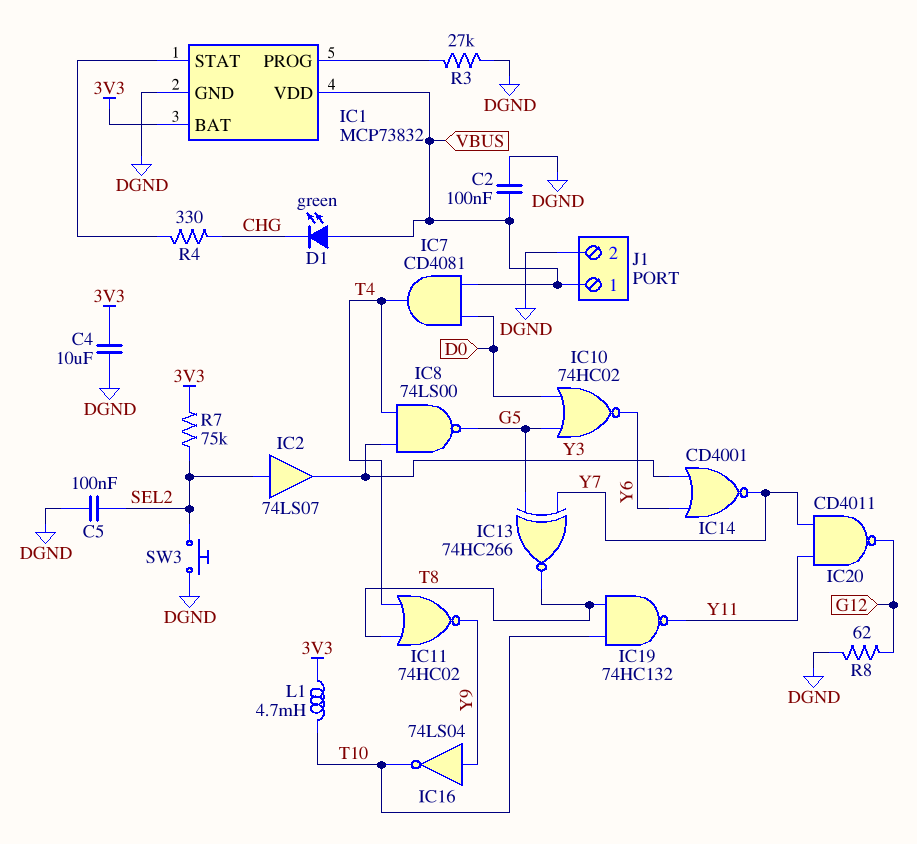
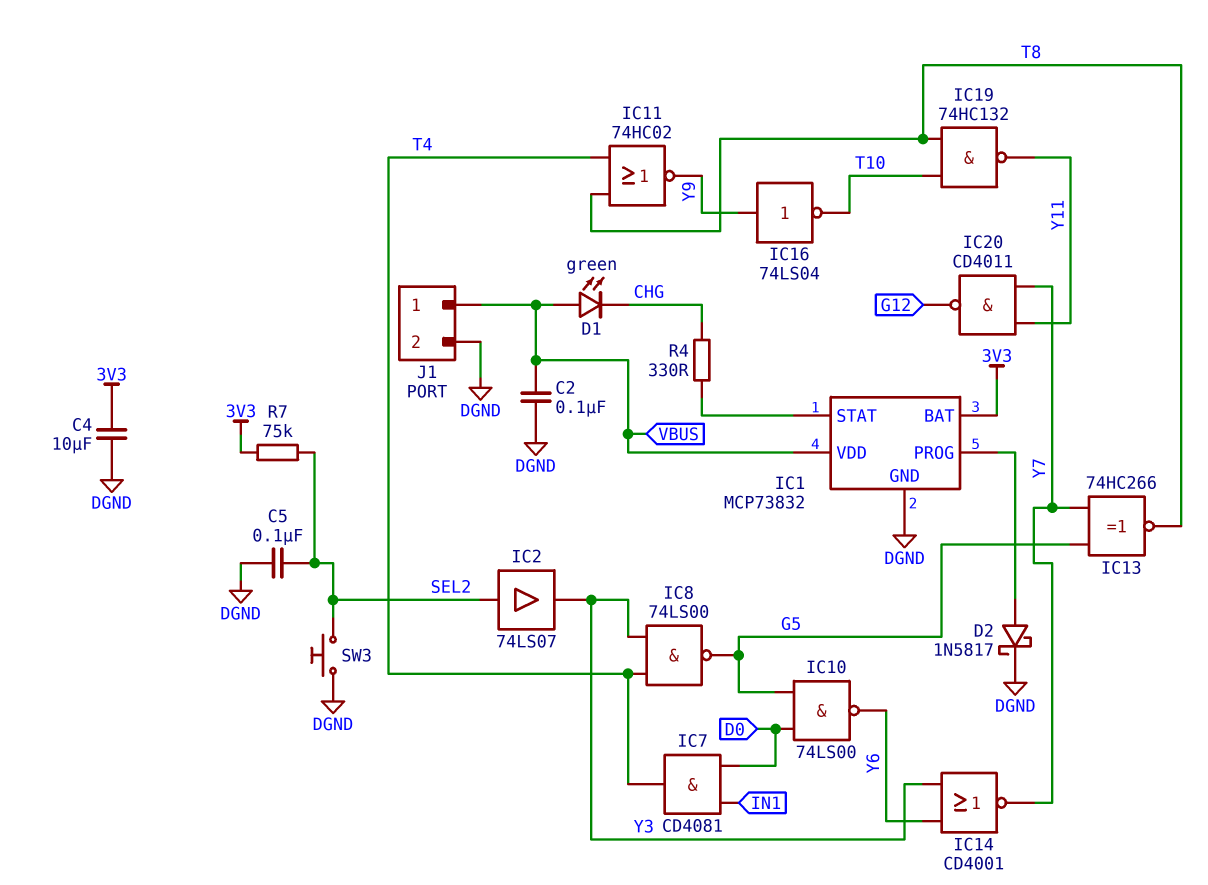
D2: none -> schottky 1N5817 (A IC1/PROG, K DGND)
IC7: AND CD4081 (in D0, in VBUS, out T4) -> AND CD4081 (in D0, in IN1, out T4)
IC10: NOR 74HC02 (in D0, in G5, out Y6) -> NAND 74LS00 (in D0, in G5, out Y6)
L1: 4.7mH (3V3, T10) -> none
R3: 27k (DGND, IC1/PROG) -> none
R8: 62 (DGND, G12) -> none

